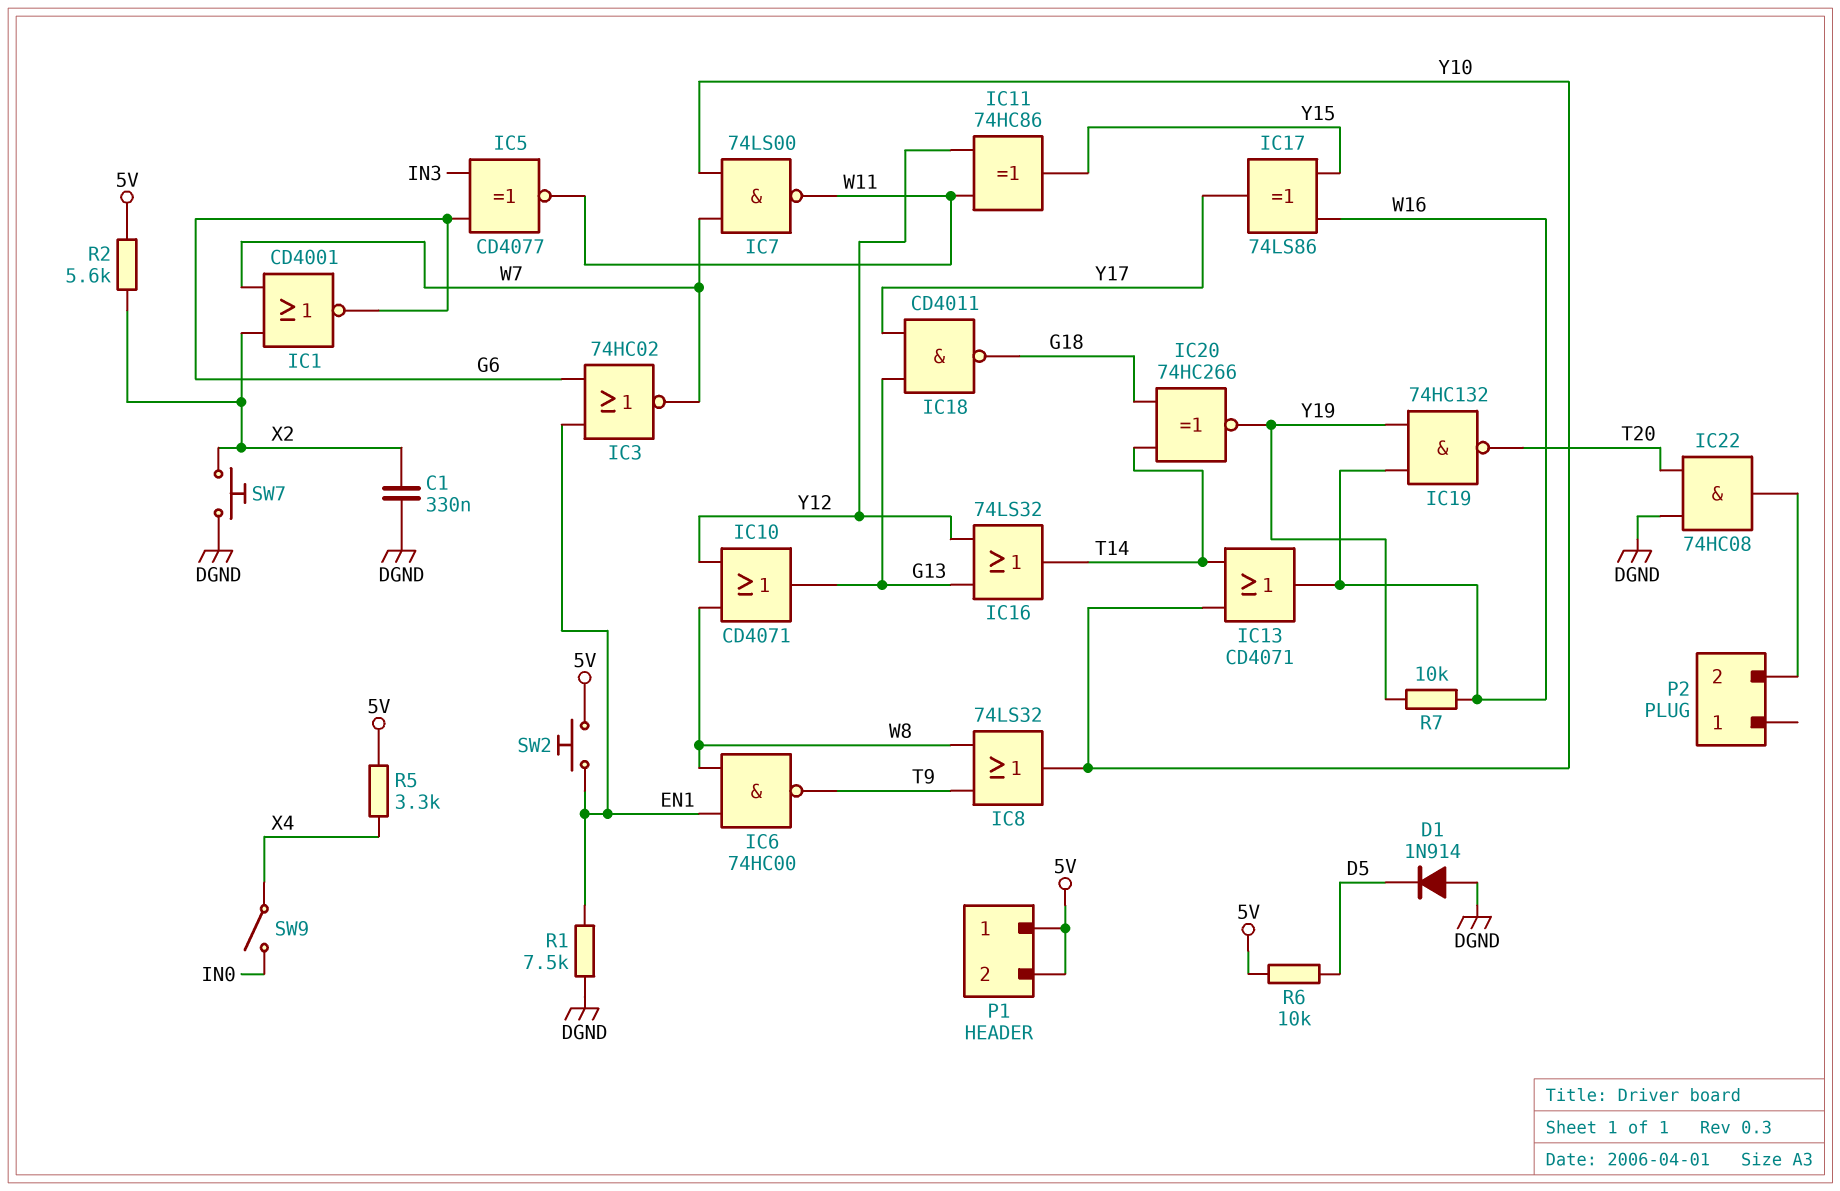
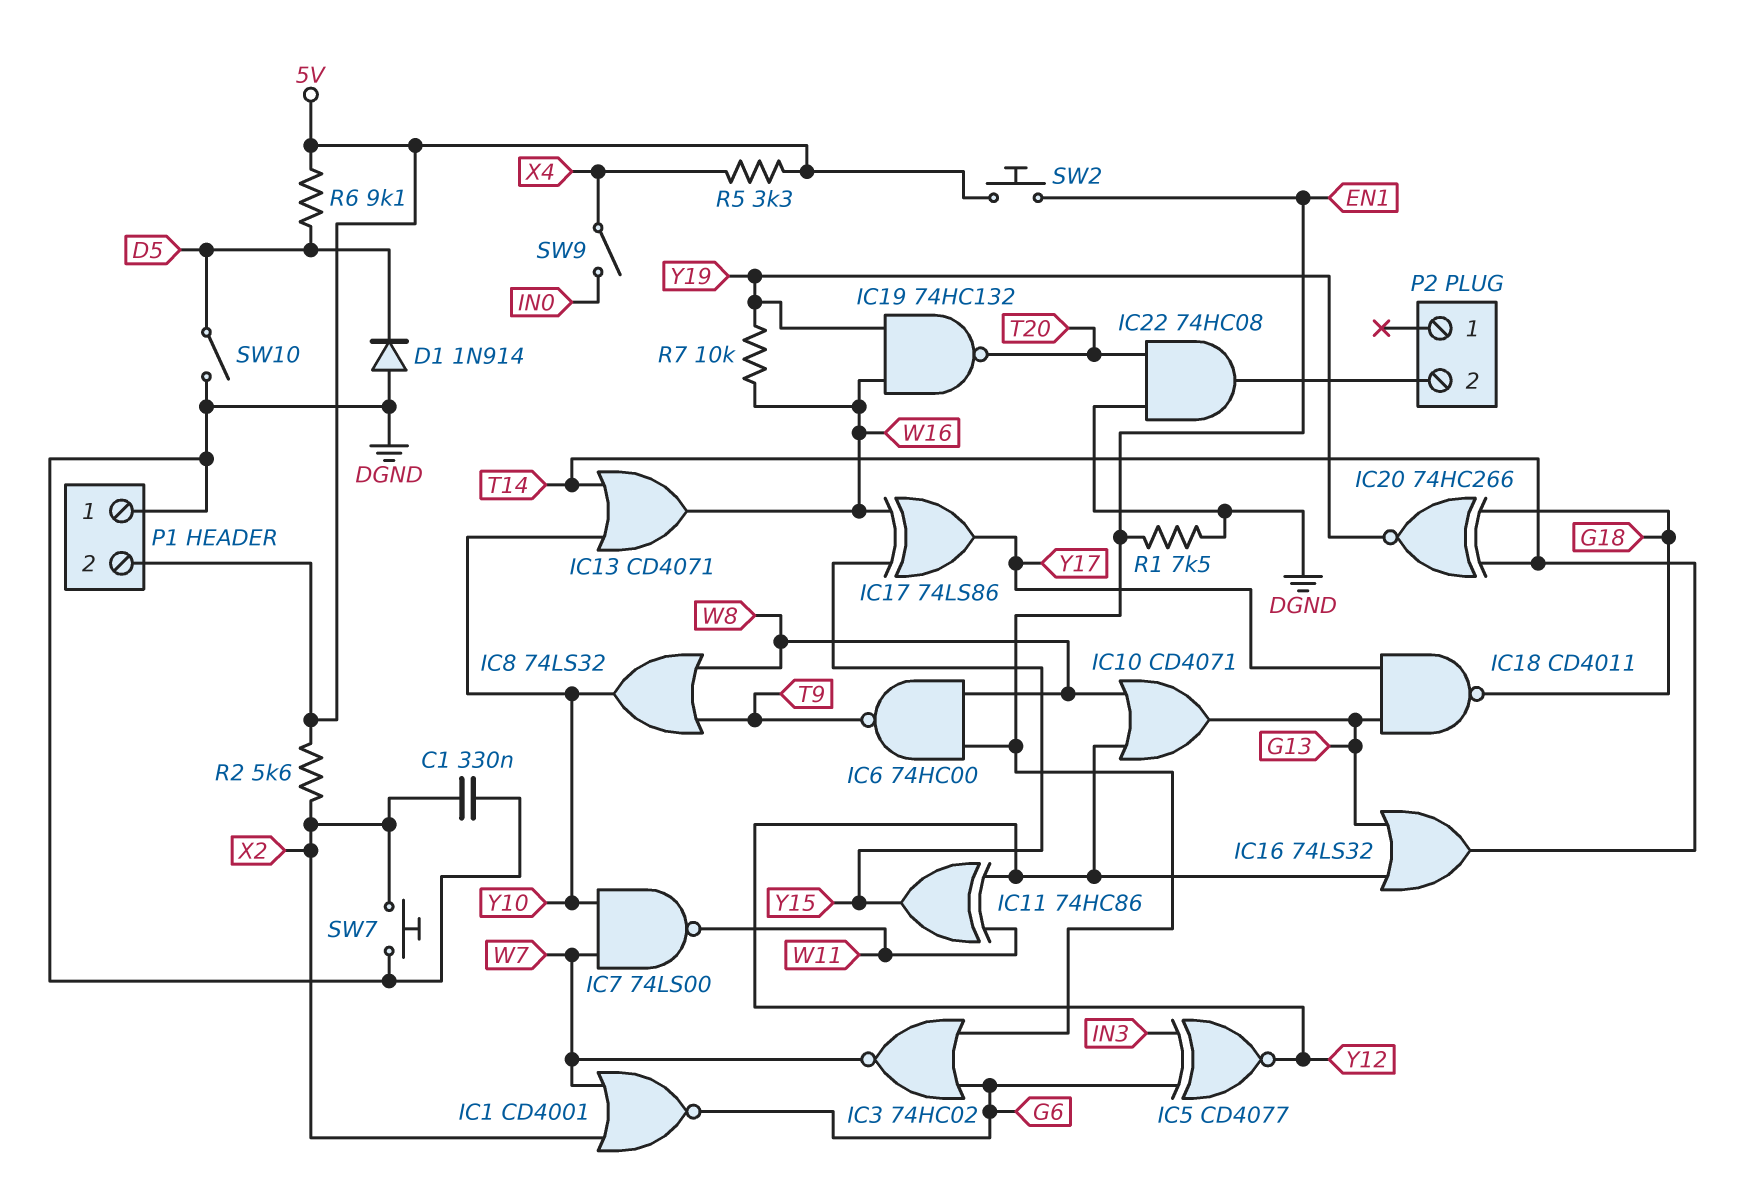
IC5: XNOR CD4077 (in G6, in IN3, out W11) -> XNOR CD4077 (in G6, in IN3, out Y12)
P1 pin 1: 5V -> DGND
R6: 10k (5V, D5) -> 9.1k (5V, D5)
SW10: none -> switch (D5, DGND)

